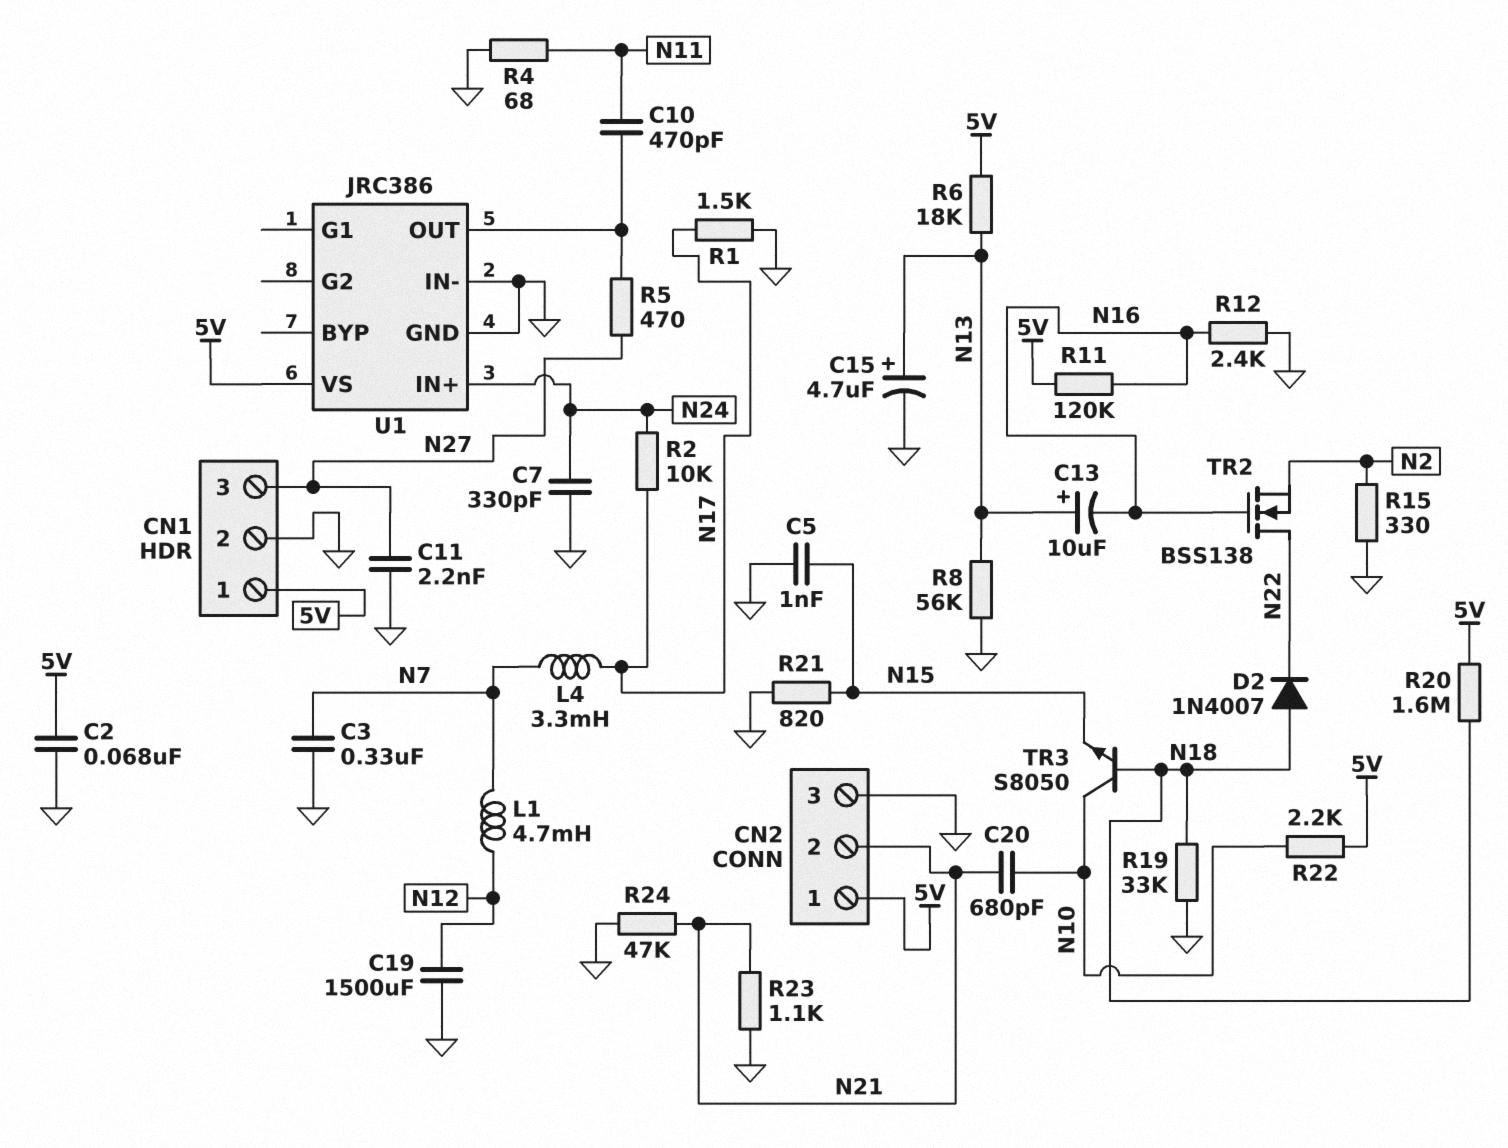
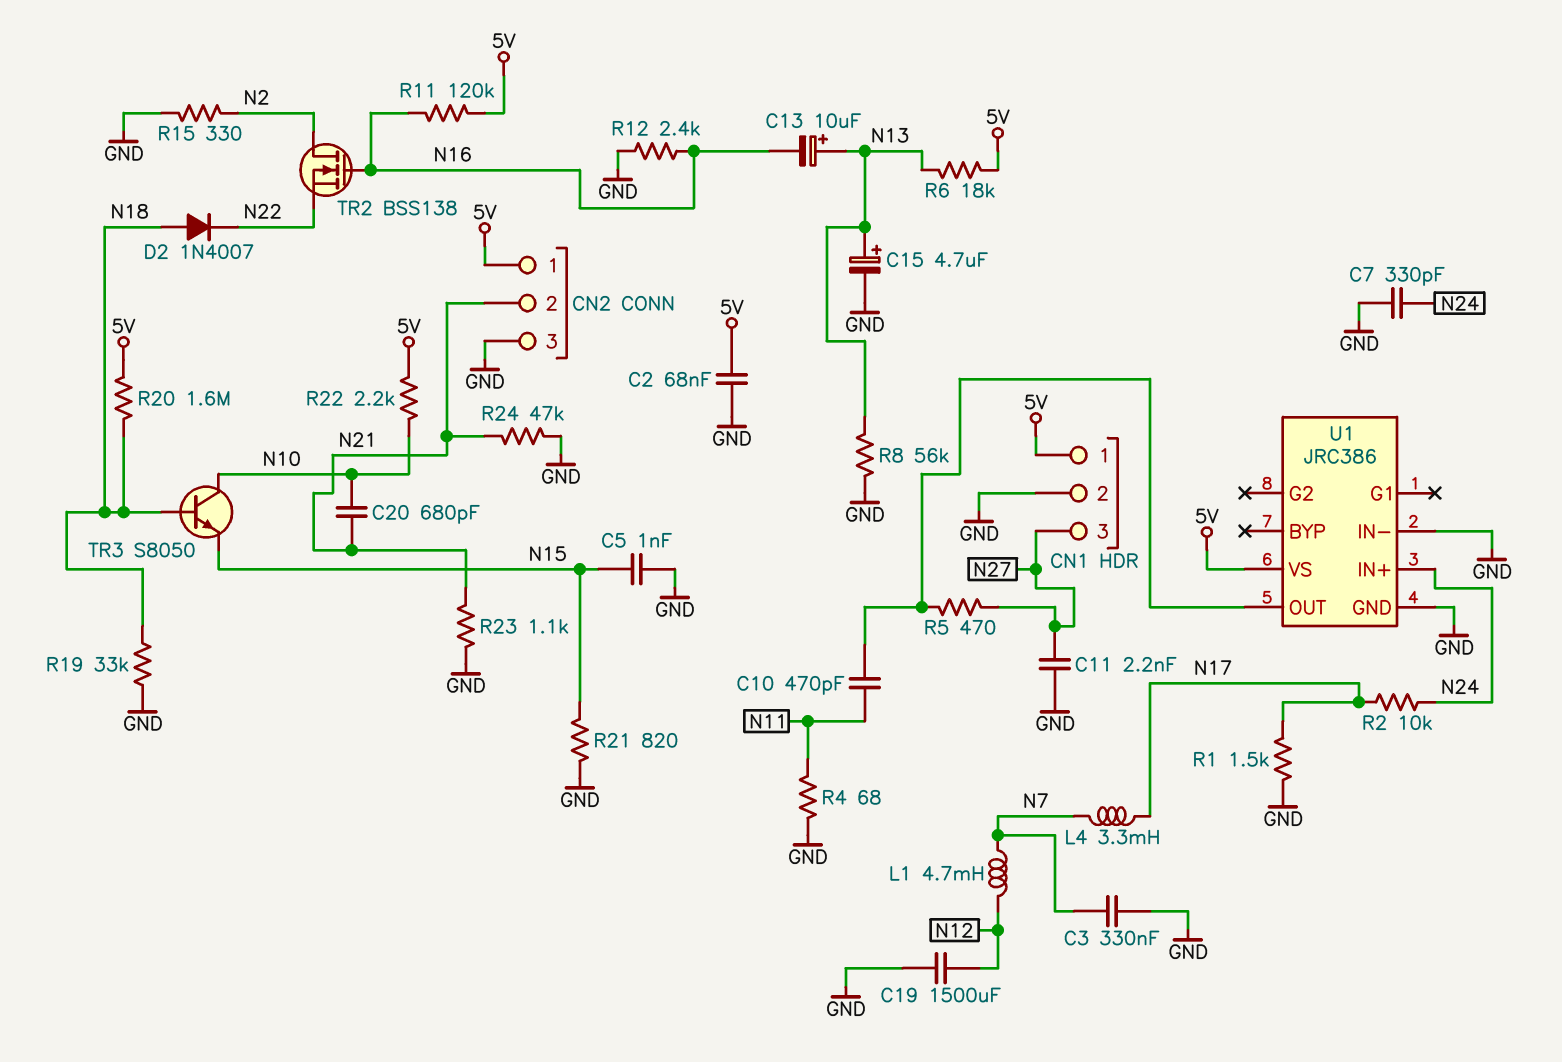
TR2: NMOS BSS138 (G N16, D N22, S N2) -> NMOS BSS138 (G N16, D N2, S N22)

